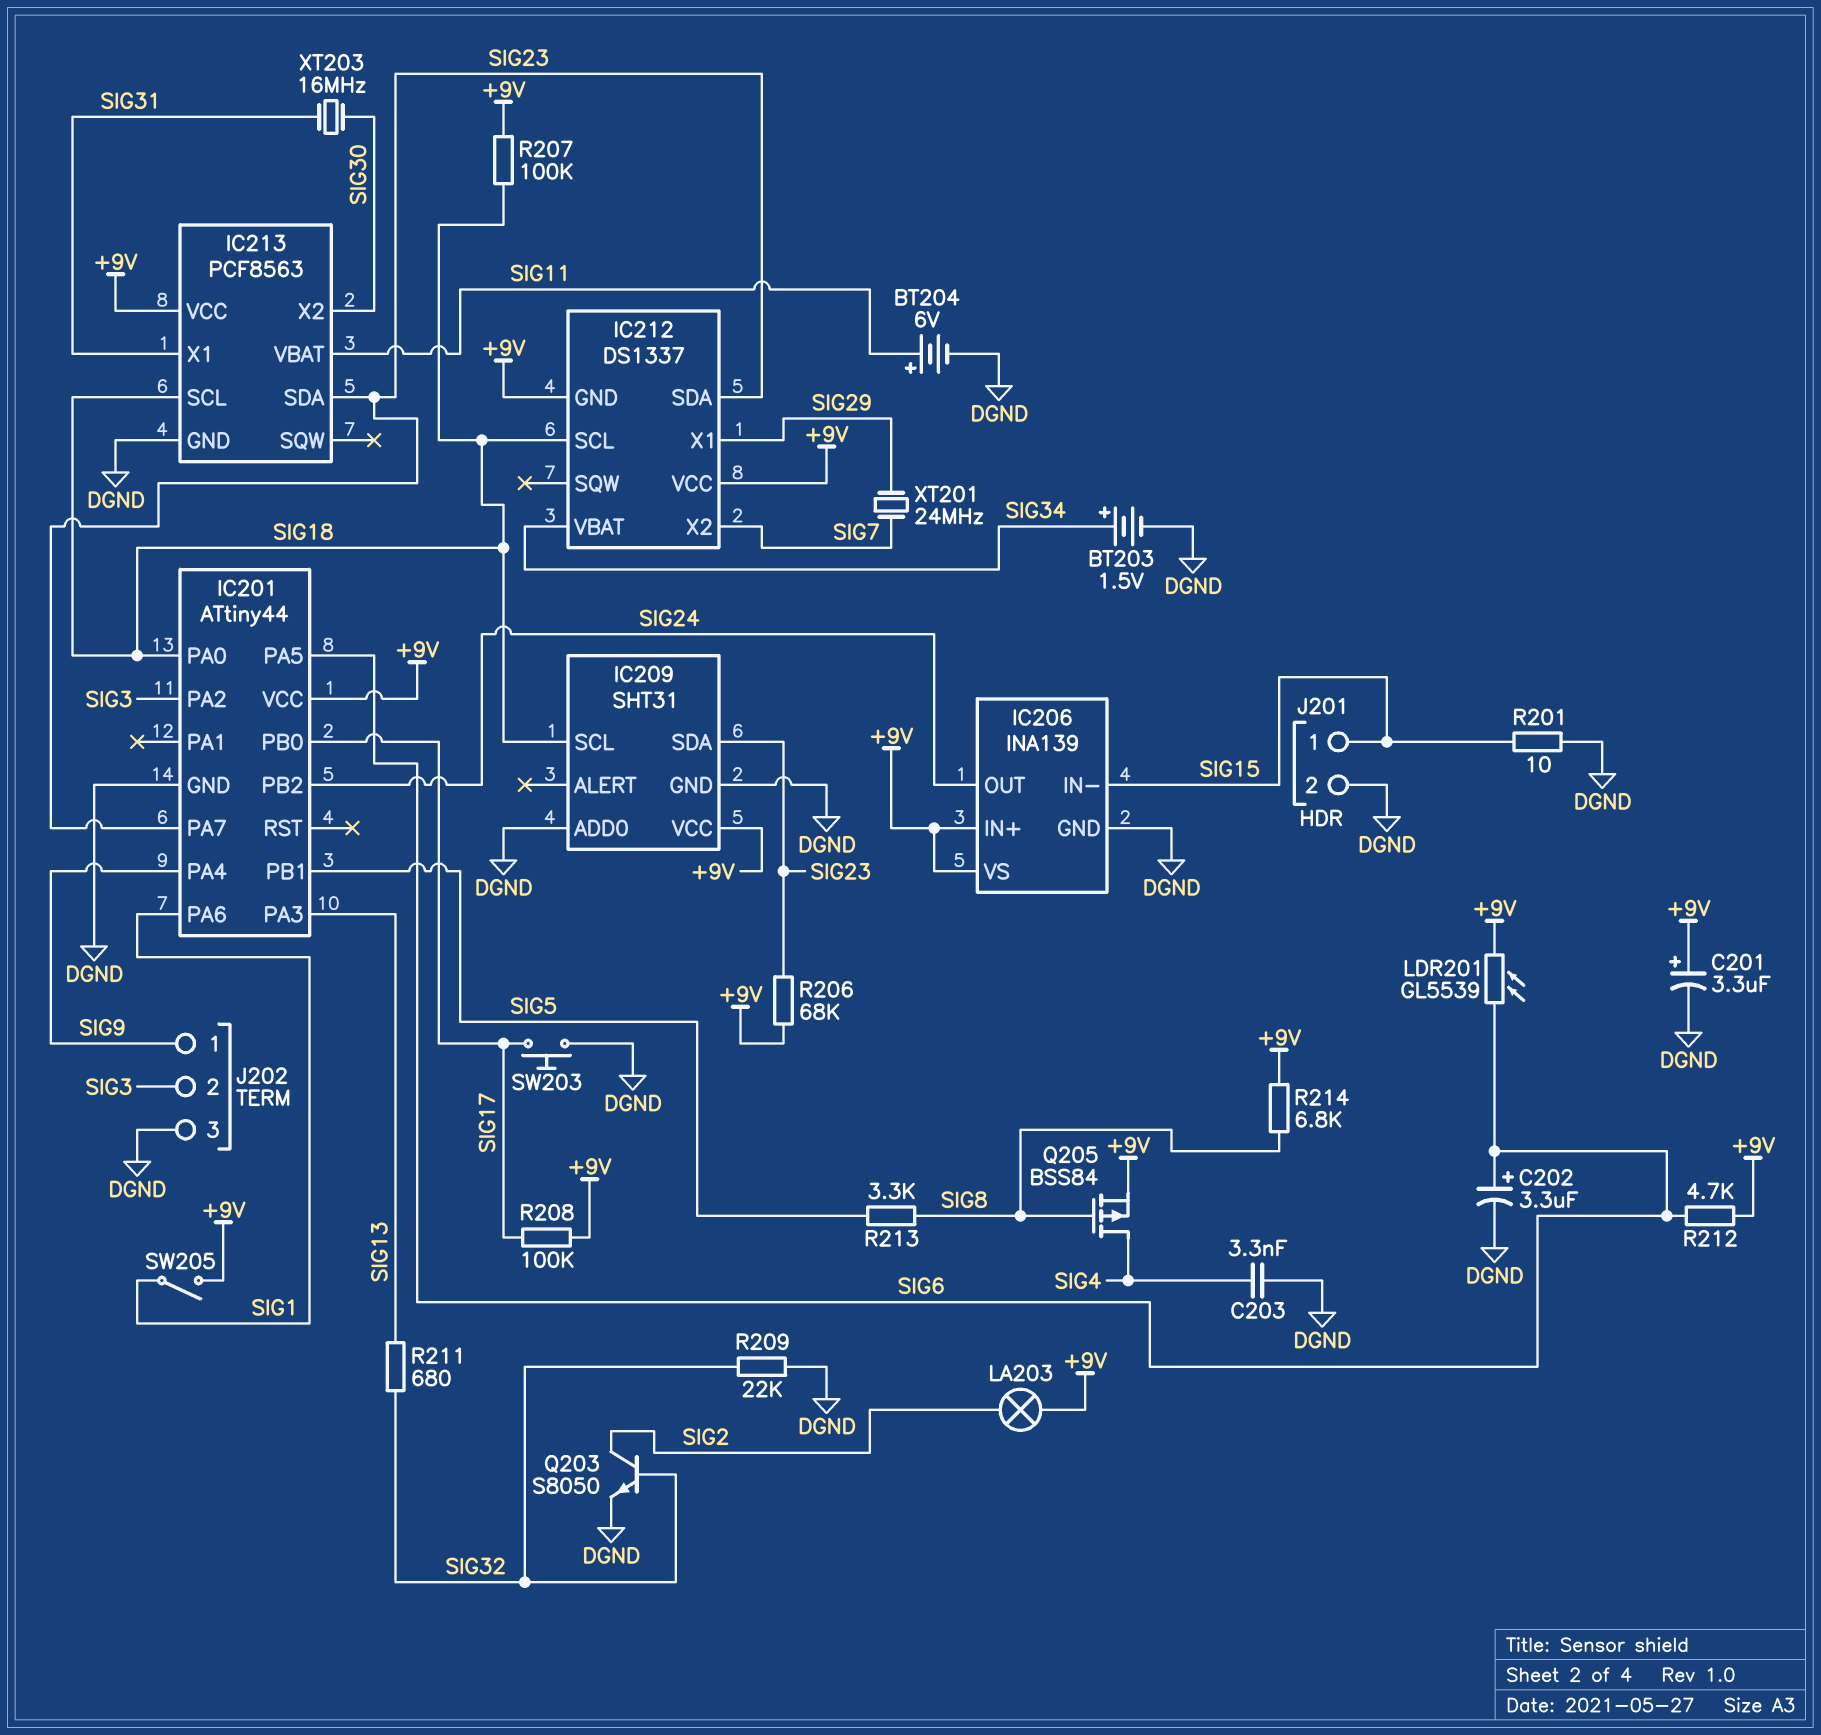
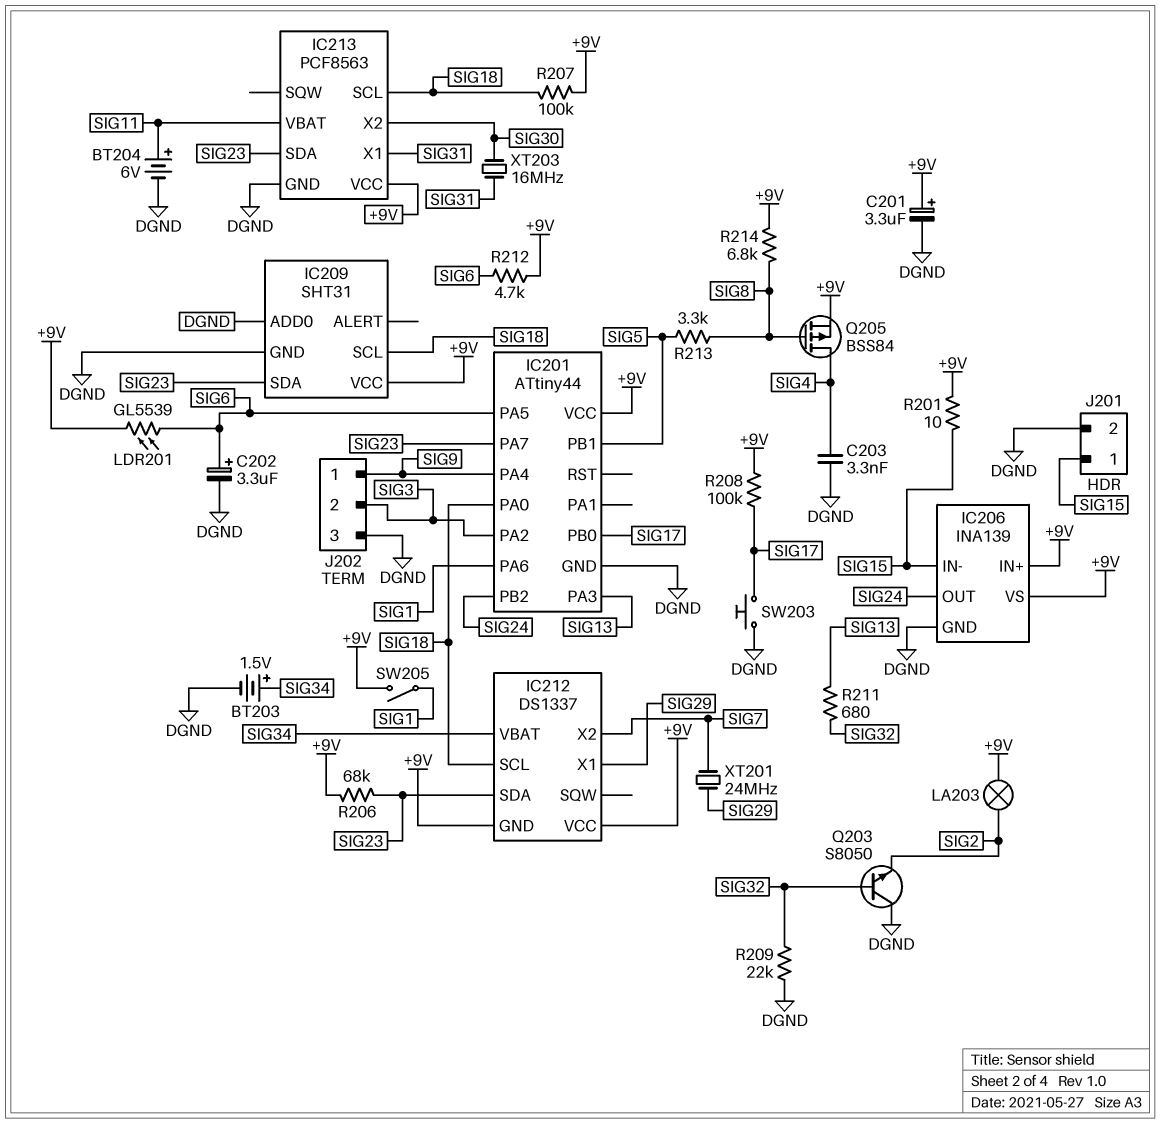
Q203: NPN S8050 (B SIG32, C SIG2, E DGND) -> NPN S8050 (B SIG32, C DGND, E SIG2)
R201: 10 (DGND, SIG15) -> 10 (+9V, SIG15)

